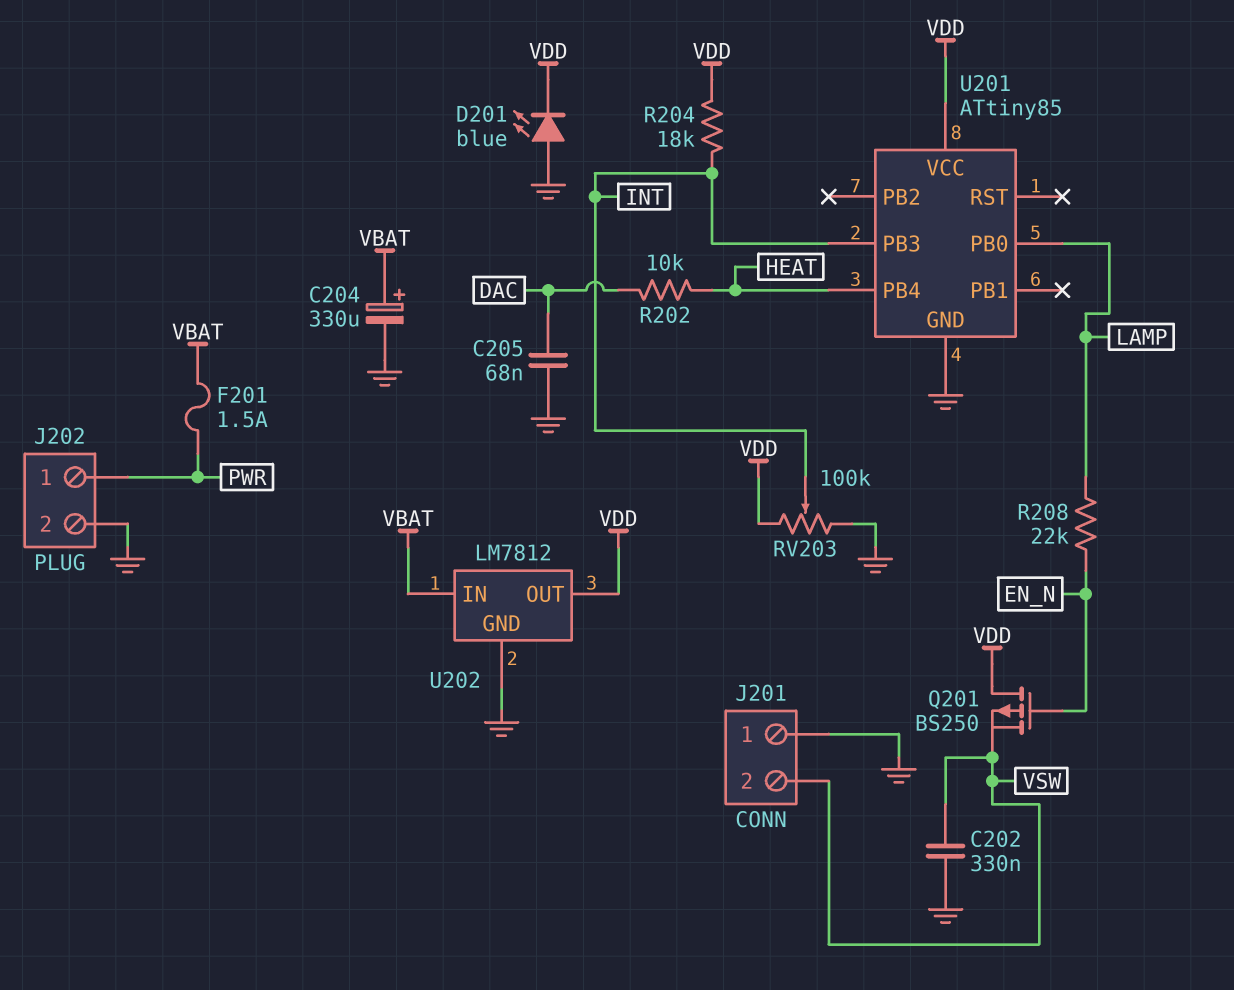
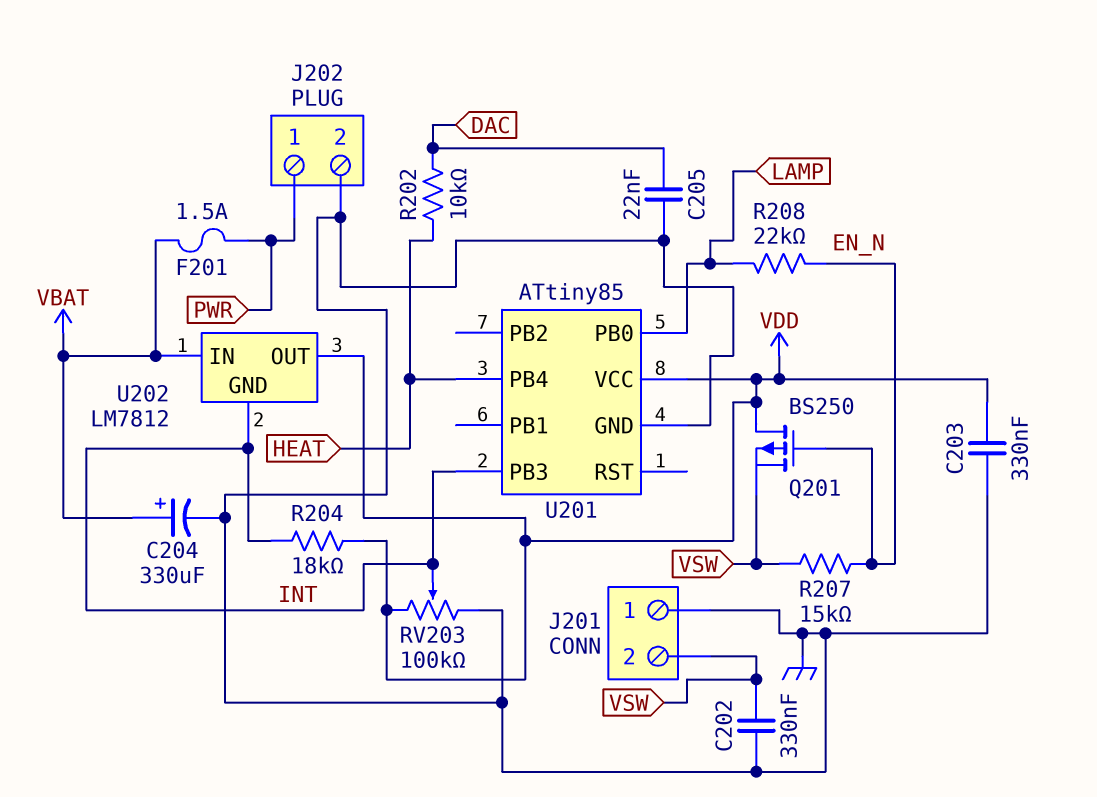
C203: none -> 330nF (GND, VDD)
C205: 68nF (DAC, GND) -> 22nF (DAC, GND)
D201: LED blue (A GND, K VDD) -> none
R207: none -> 15k (EN_N, VSW)
U202 pin GND: GND -> INT

